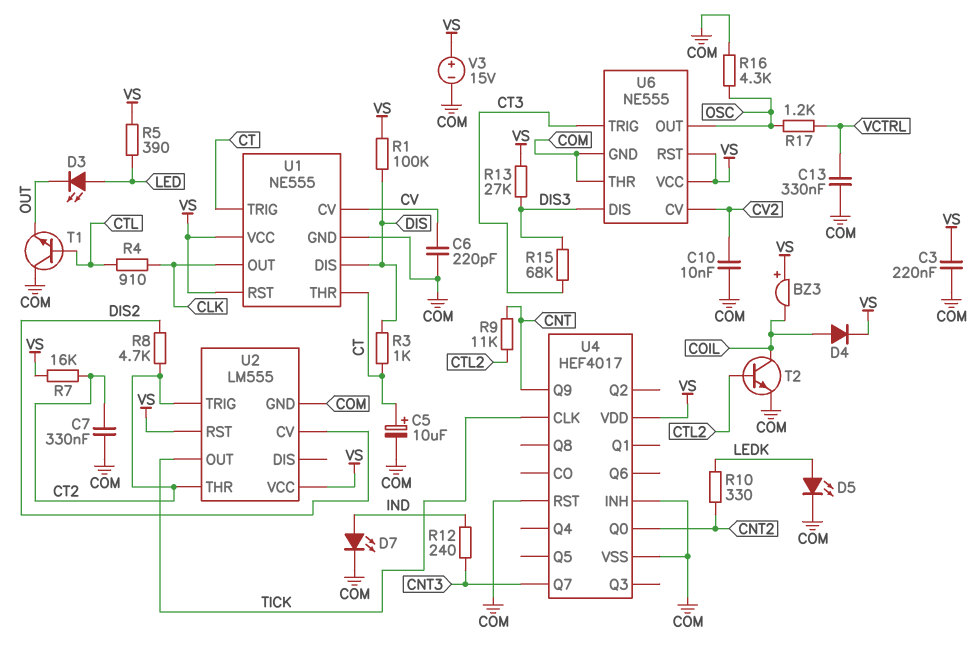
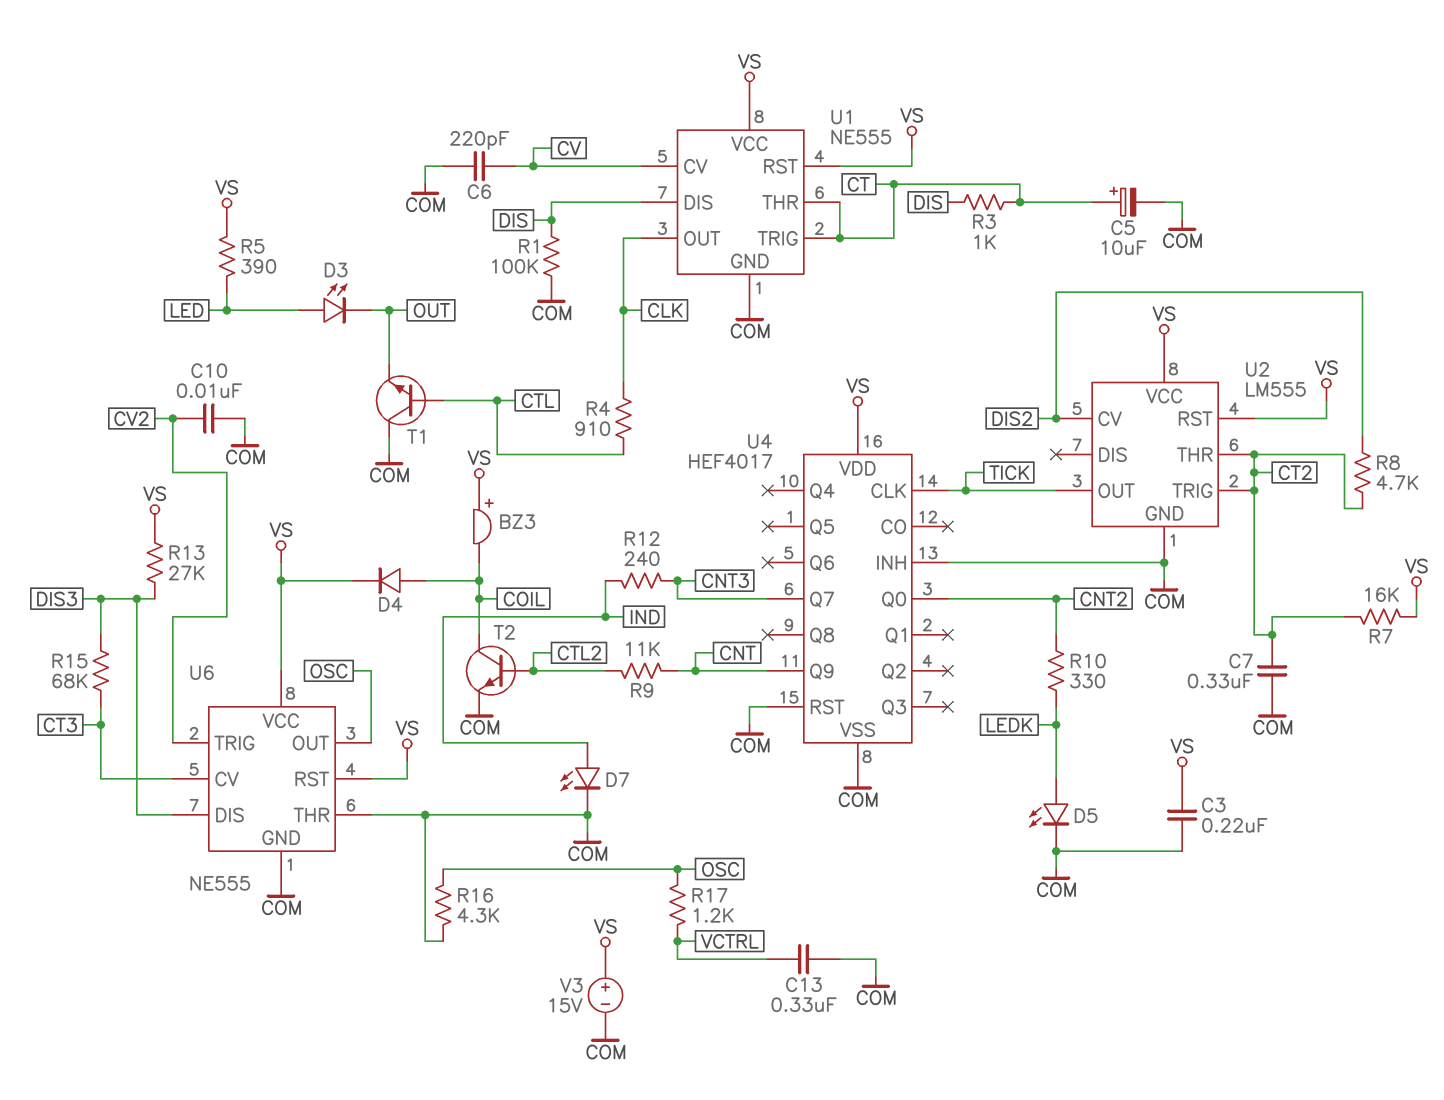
R1: 100k (DIS, VS) -> 100k (COM, DIS)
U6 pin CV: CV2 -> CT3
U6 pin TRIG: CT3 -> CV2

